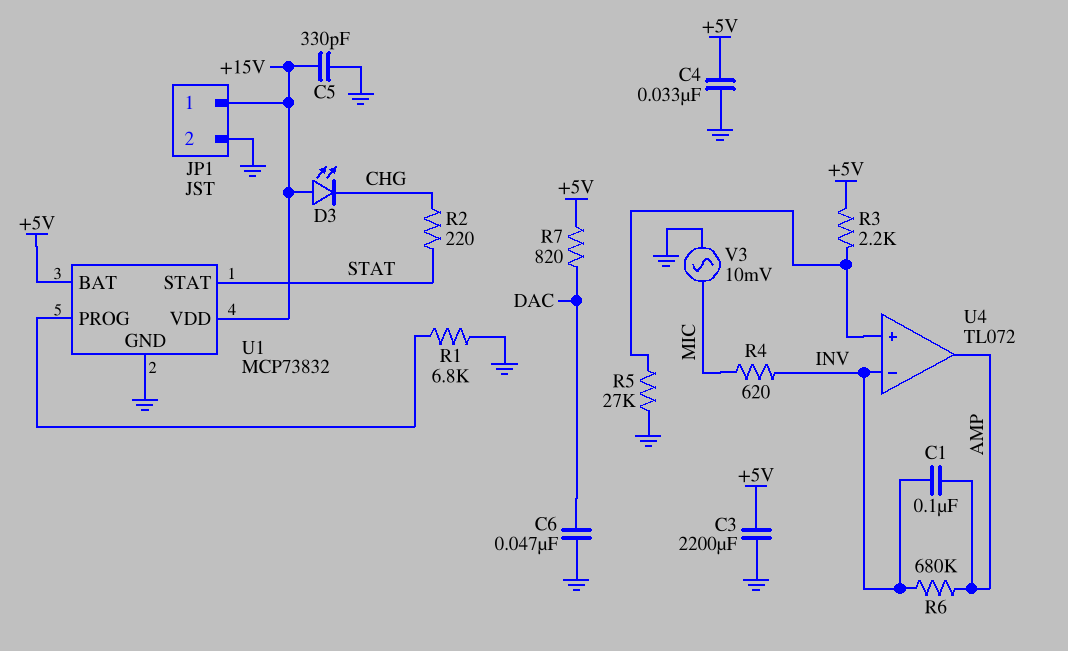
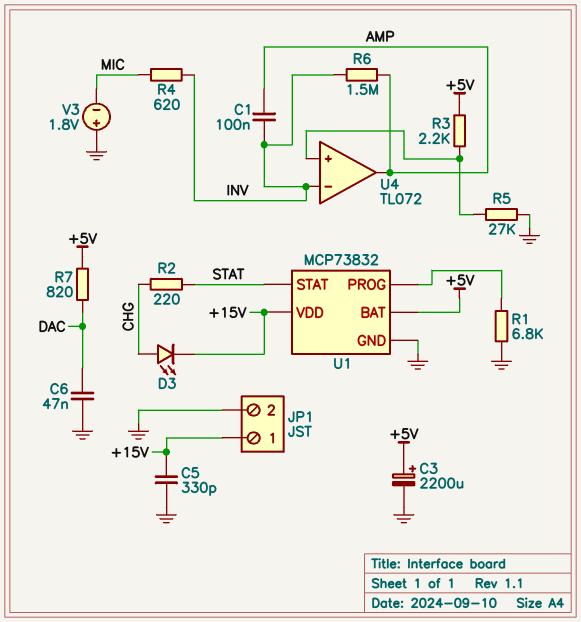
C3: 2200uF (+5V, GND) -> 2200uF (plus +5V, minus GND)
C4: 33nF (+5V, GND) -> none
D3: LED (A +15V, K CHG) -> LED (A CHG, K +15V)
R6: 680k (AMP, INV) -> 1.5M (AMP, INV)
V3: AC 10mV (GND, MIC) -> 1.8V (plus GND, minus MIC)

